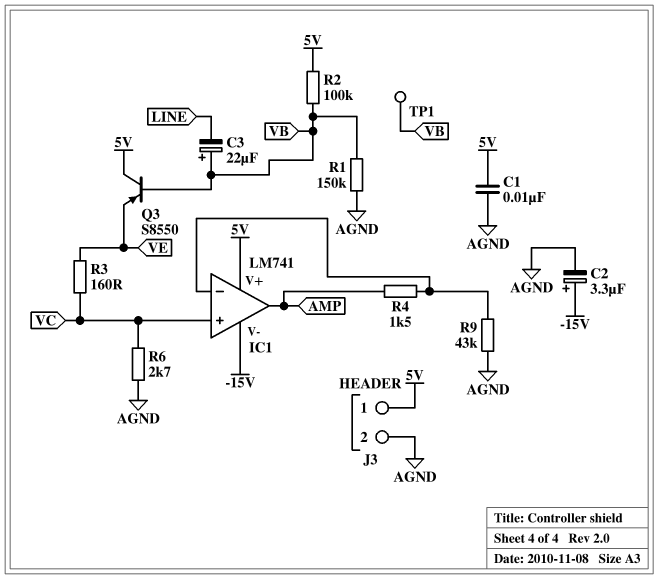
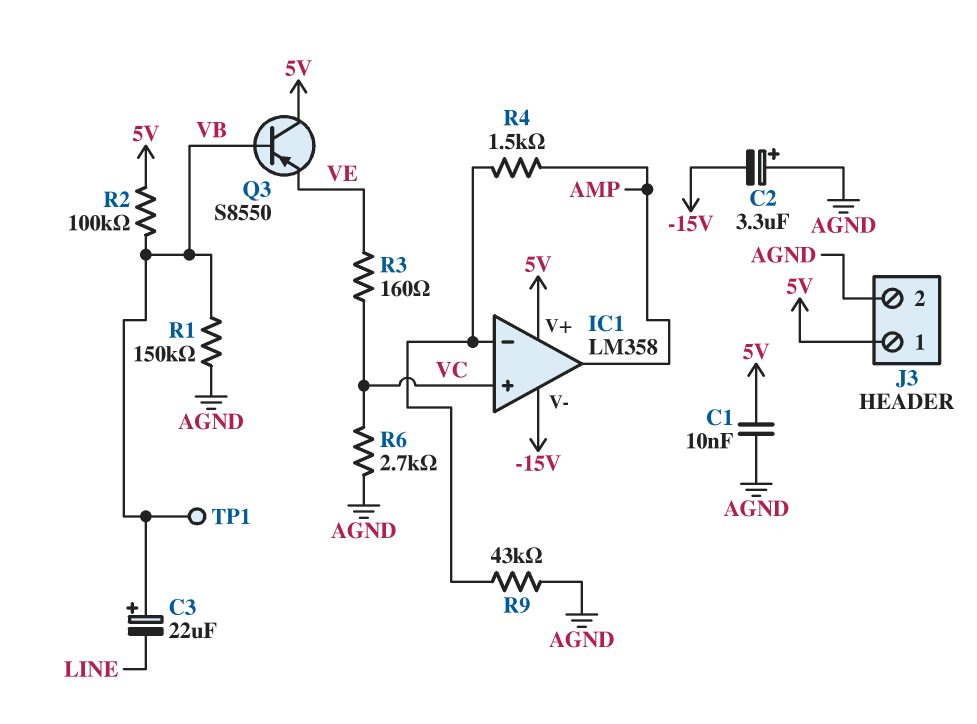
C2: 3.3uF (plus -15V, minus AGND) -> 3.3uF (plus AGND, minus -15V)
IC1: LM741 -> LM358

